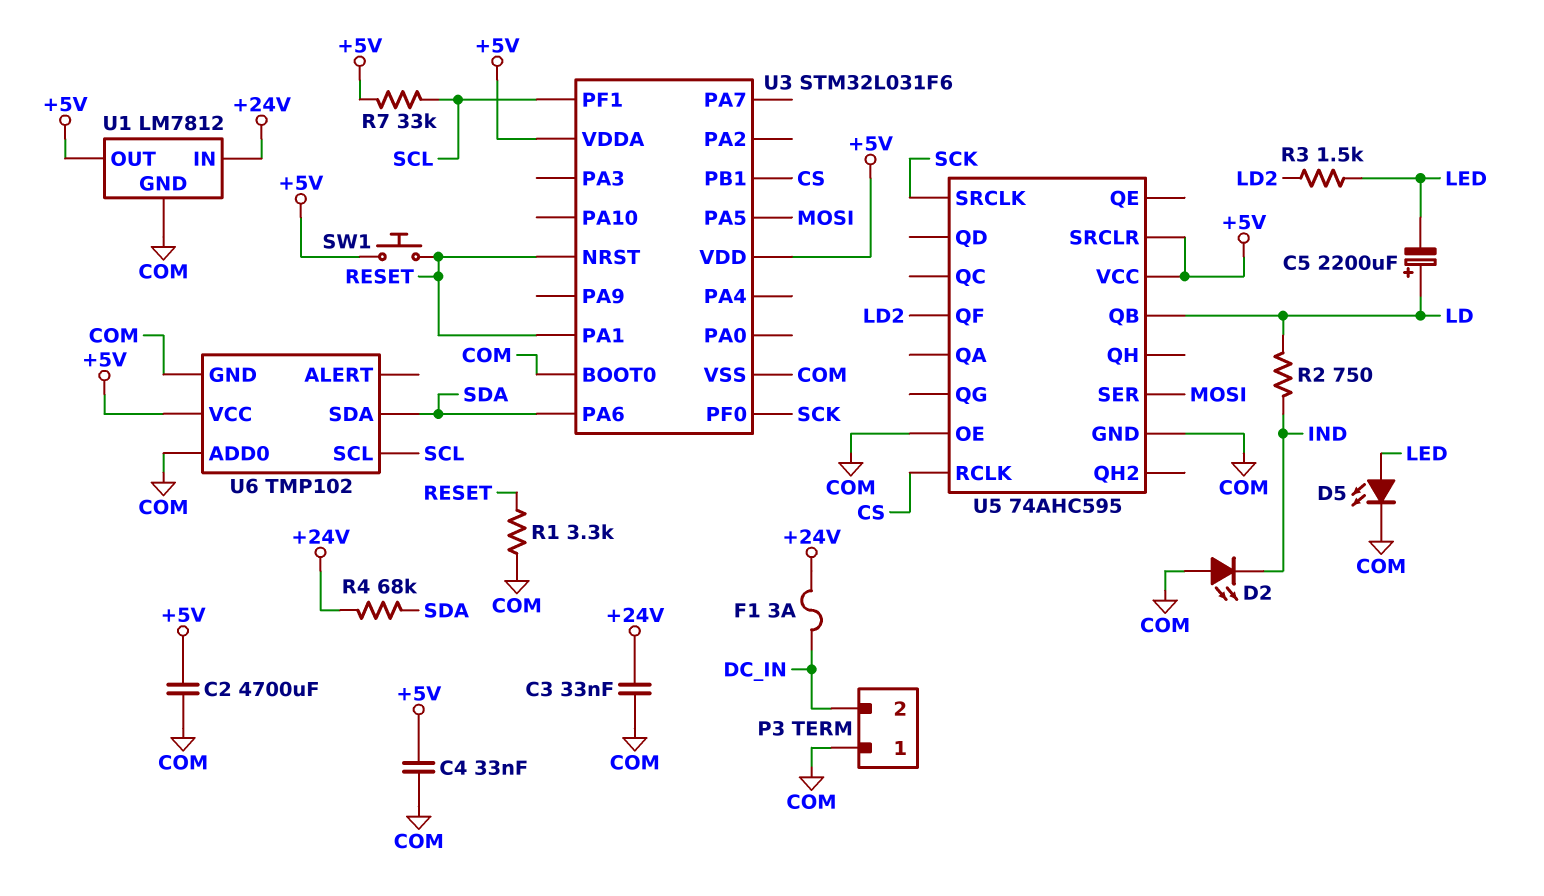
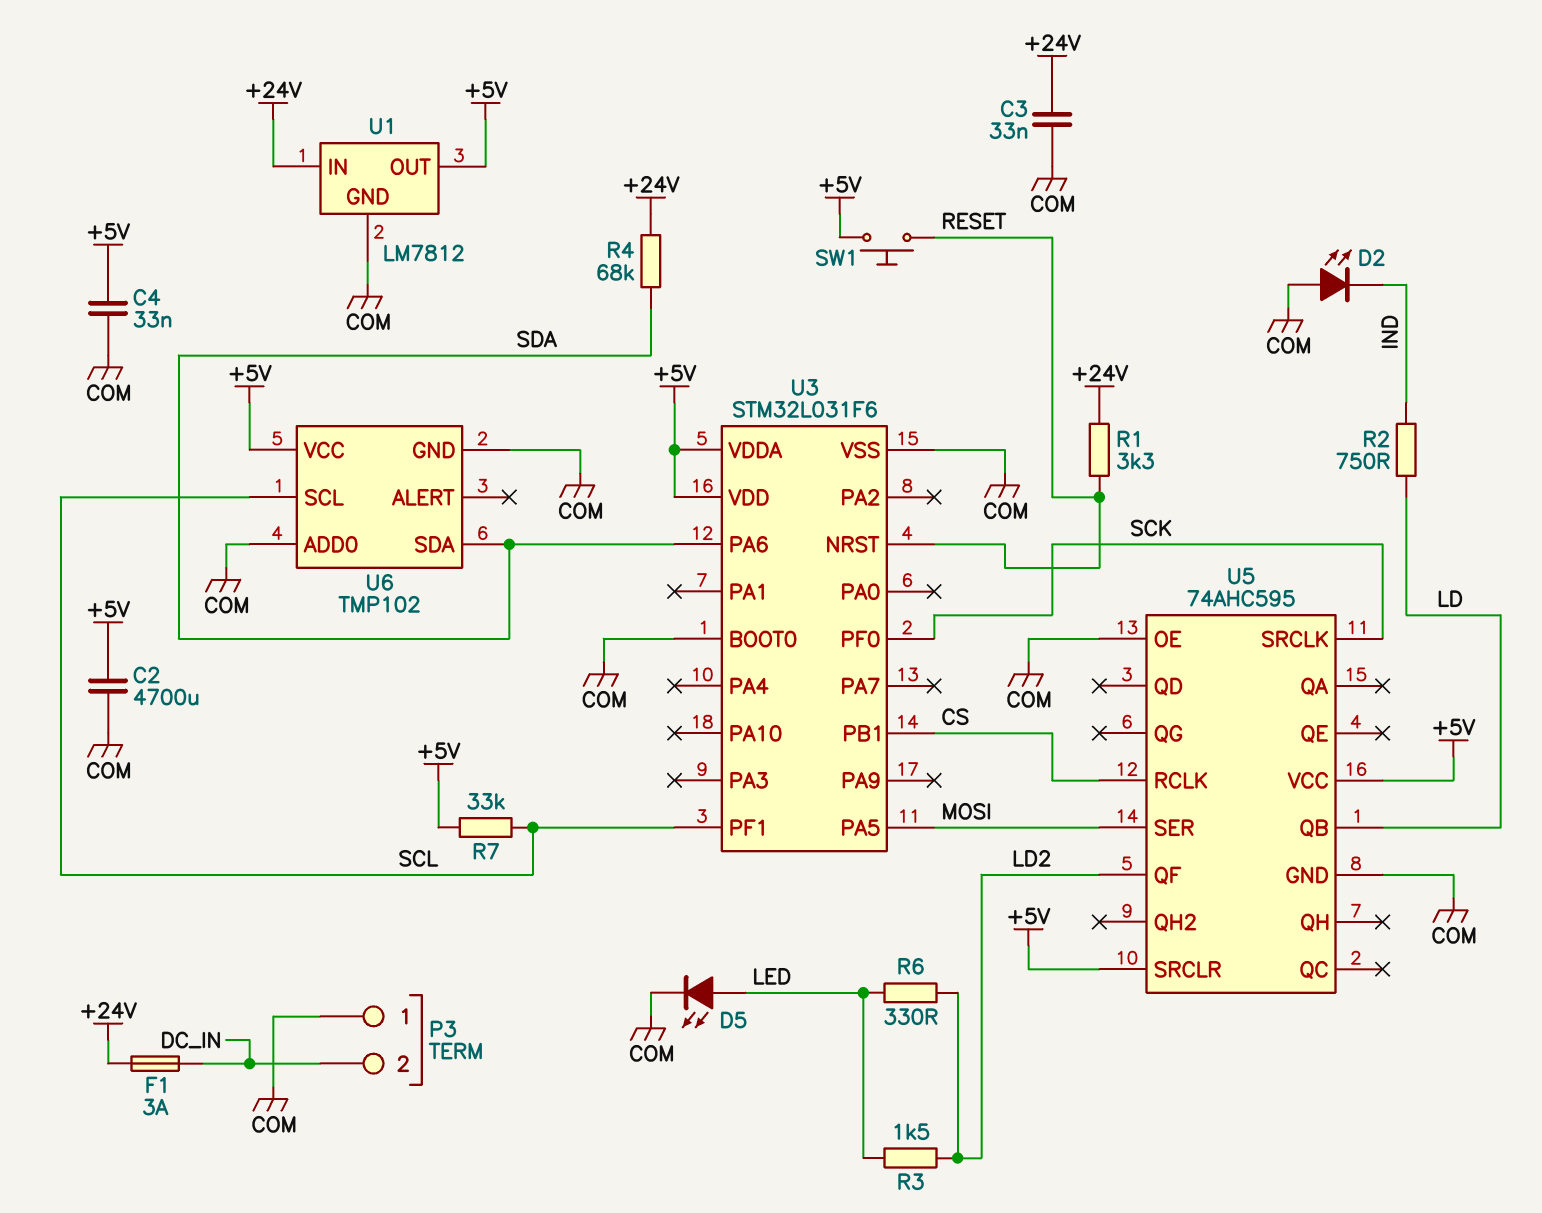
C5: 2200uF (plus LD, minus LED) -> none
R1: 3.3k (COM, RESET) -> 3.3k (+24V, RESET)
R6: none -> 330 (LD2, LED)
U3 pin PA1: RESET -> none

